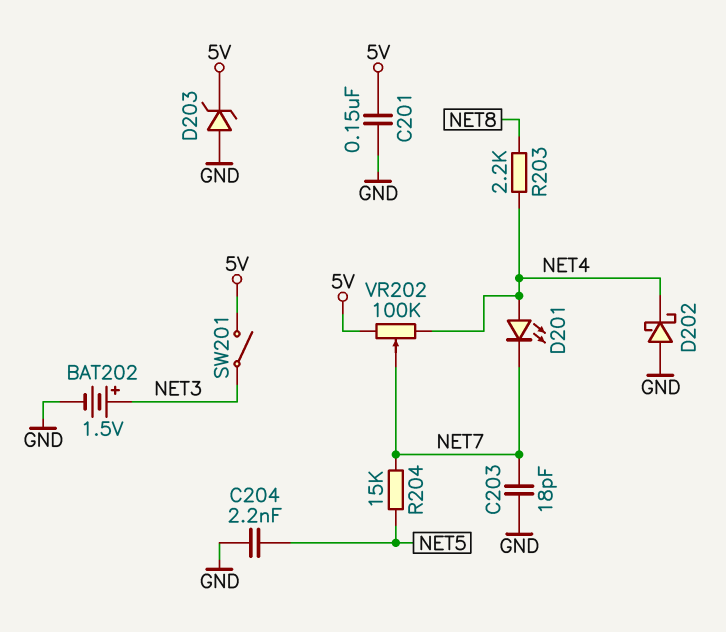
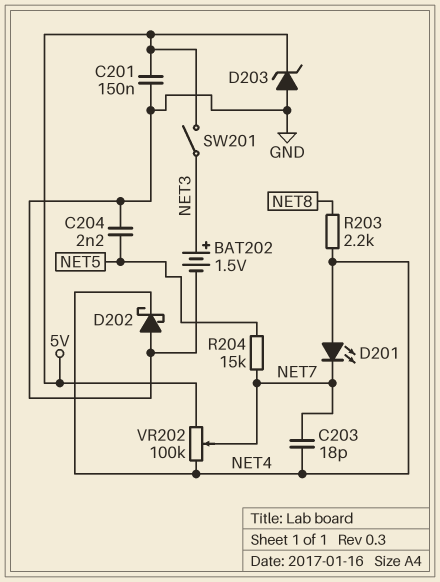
C203: 18pF (GND, NET7) -> 18pF (NET4, NET7)

